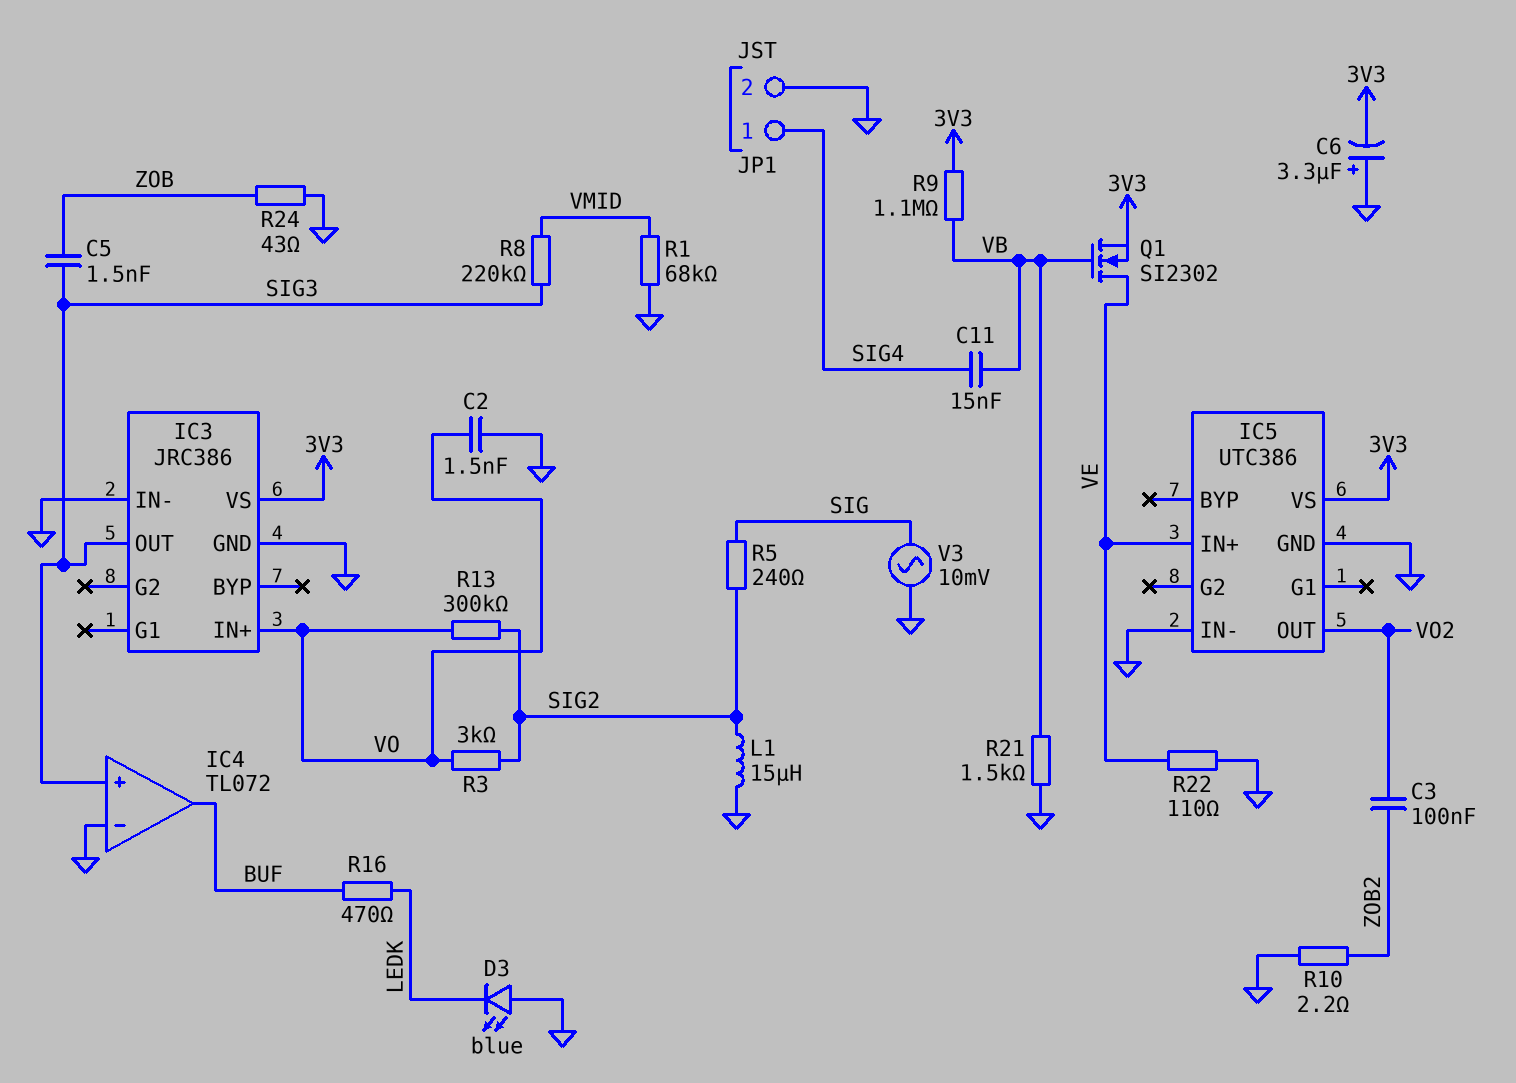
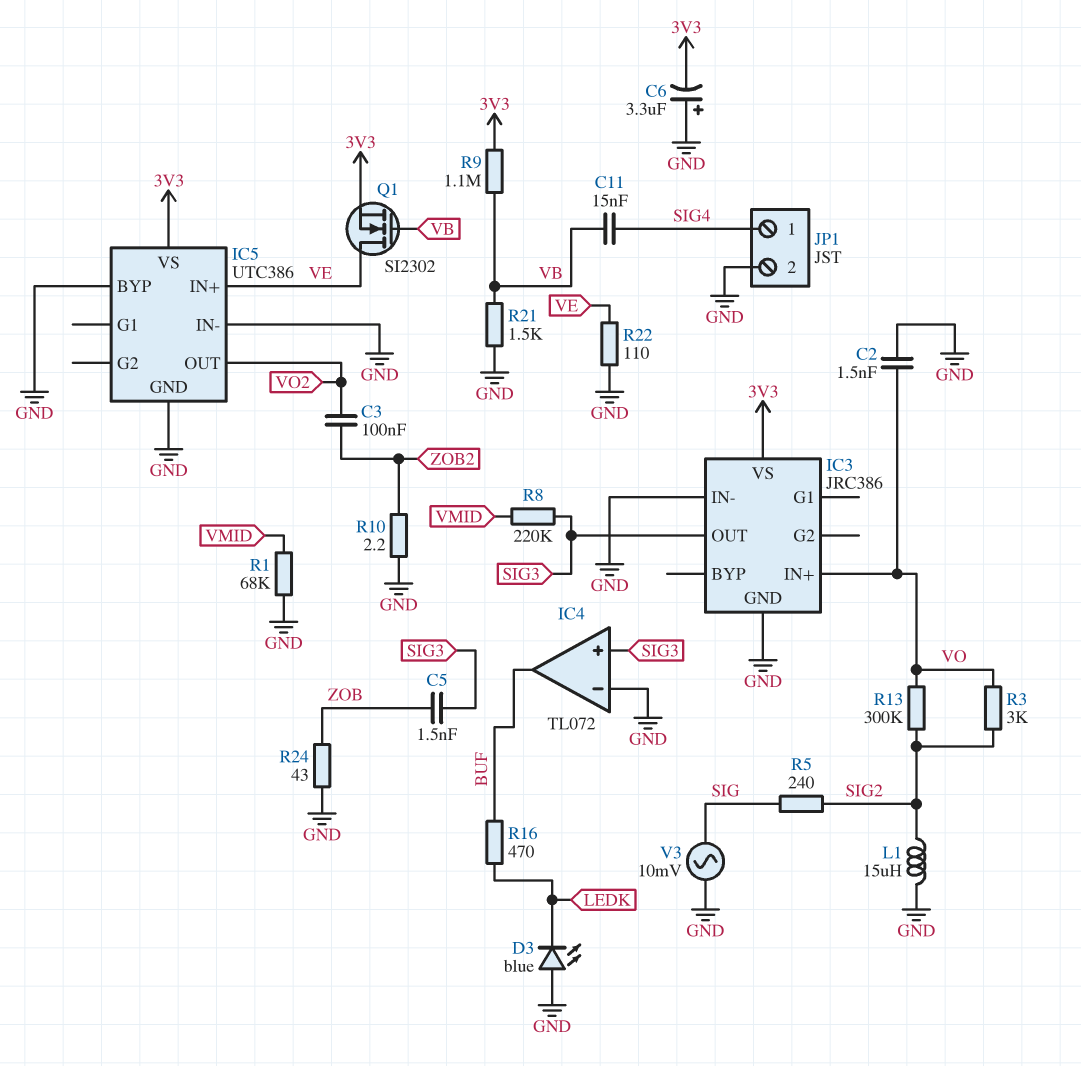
IC5 pin BYP: none -> GND

